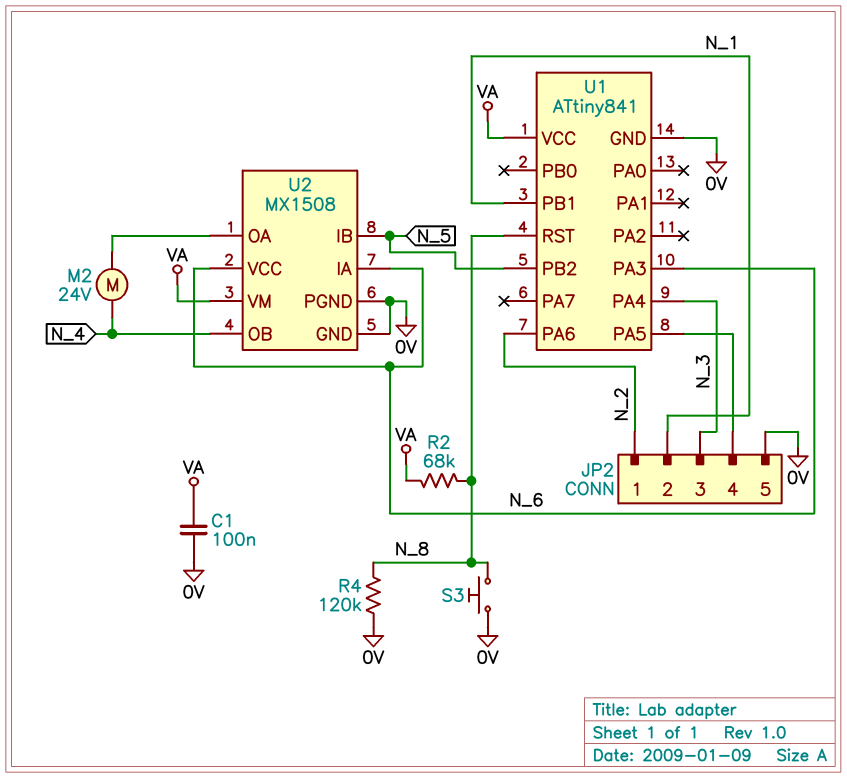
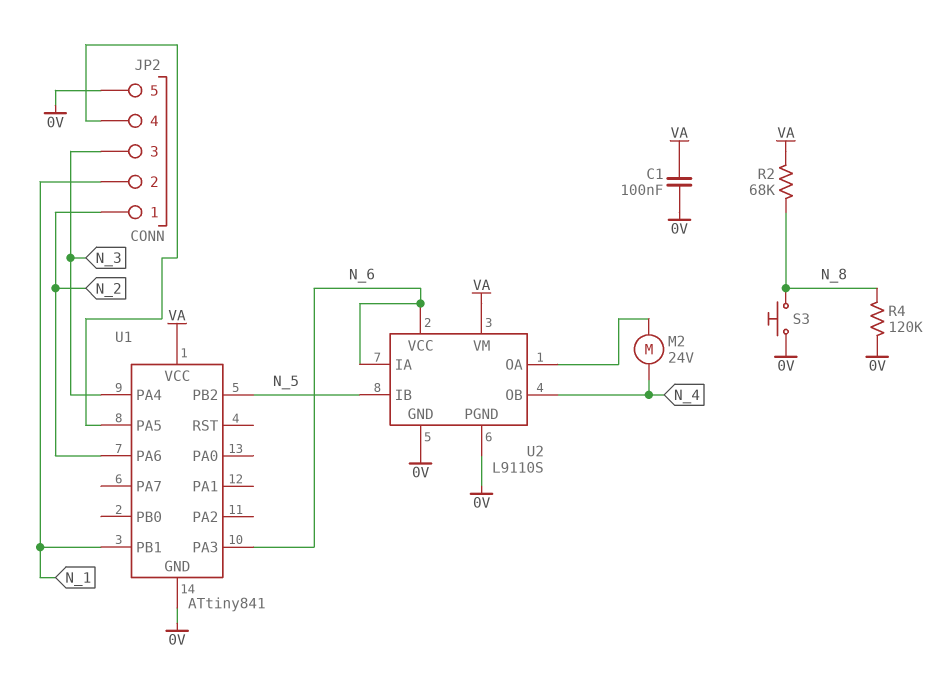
U1 pin RST: N_8 -> none
U2: MX1508 -> L9110S

